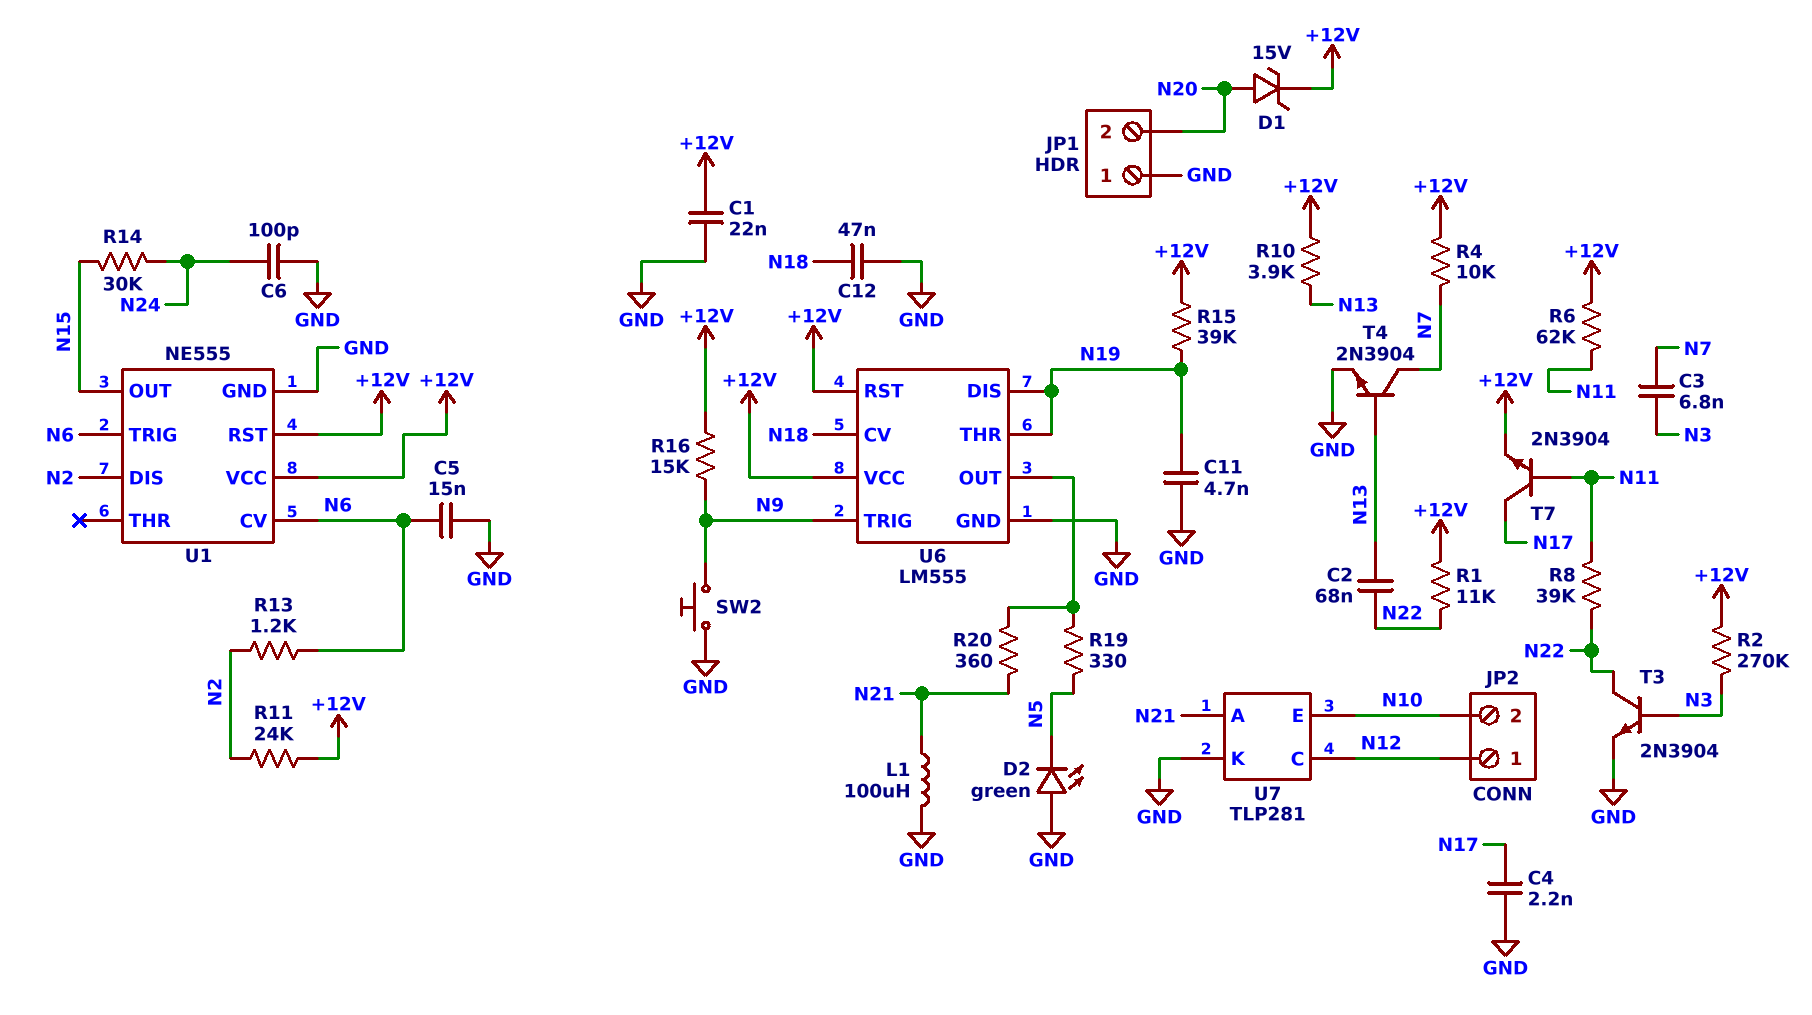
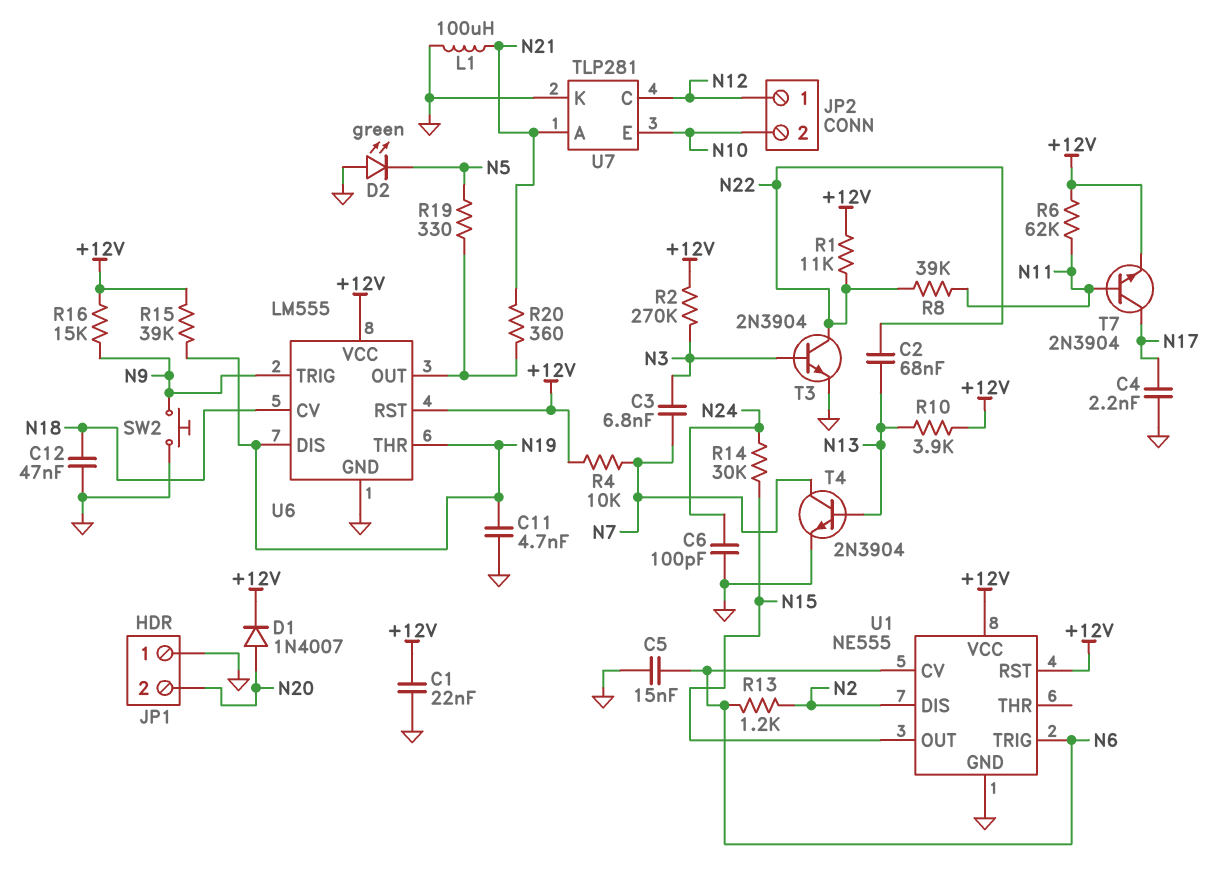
D1: zener 15V (A N20, K +12V) -> diode 1N4007 (A N20, K +12V)
R11: 24k (+12V, N2) -> none

